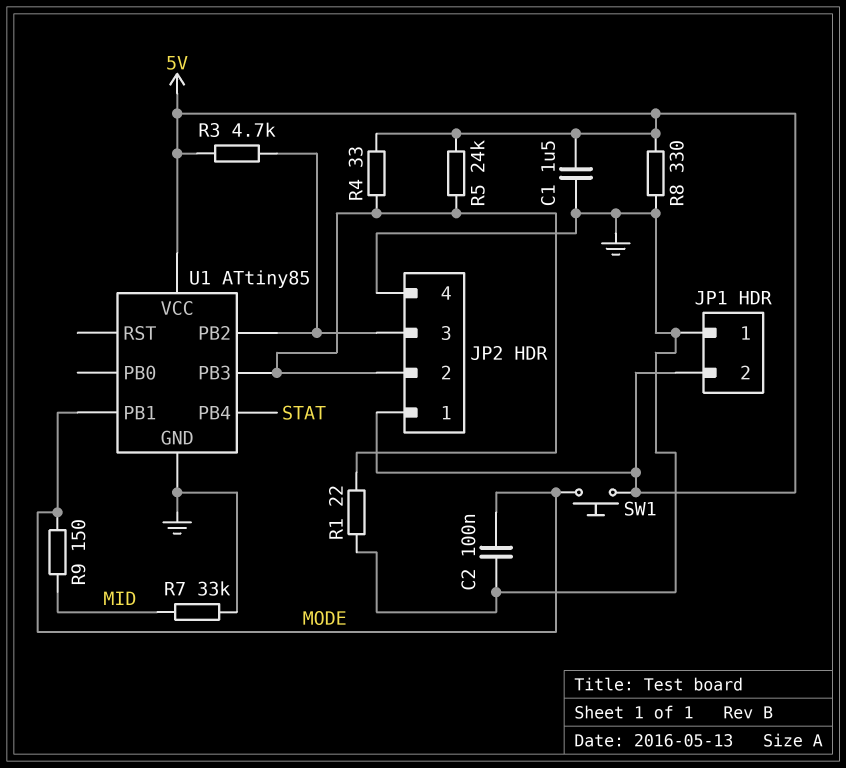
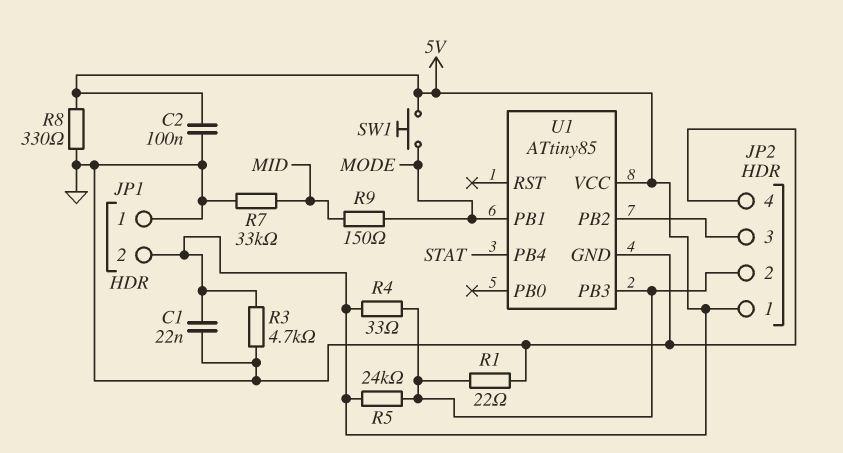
C1: 1.5uF (5V, GND) -> 22nF (5V, GND)
C2: 100nF (GND, MODE) -> 100nF (5V, GND)
R3: 4.7k (5V, JP2/3) -> 4.7k (5V, GND)

